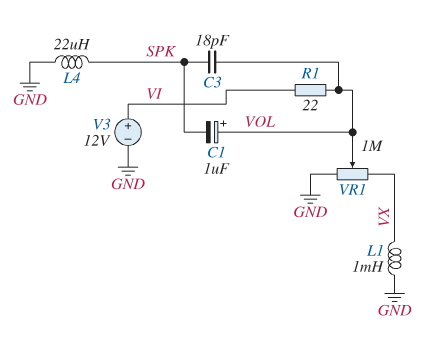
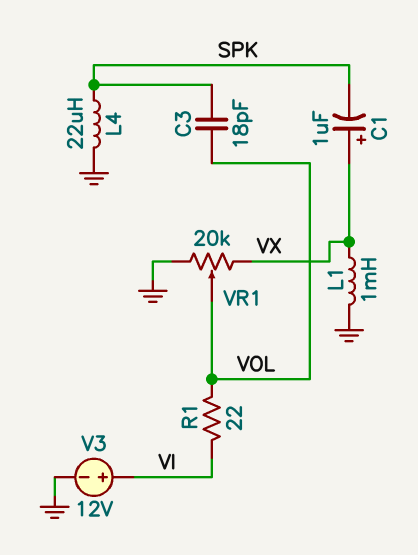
C1: 1uF (plus VOL, minus SPK) -> 1uF (plus VX, minus SPK)
VR1: 1M (GND, VX, wiper VOL) -> 20k (GND, VX, wiper VOL)

